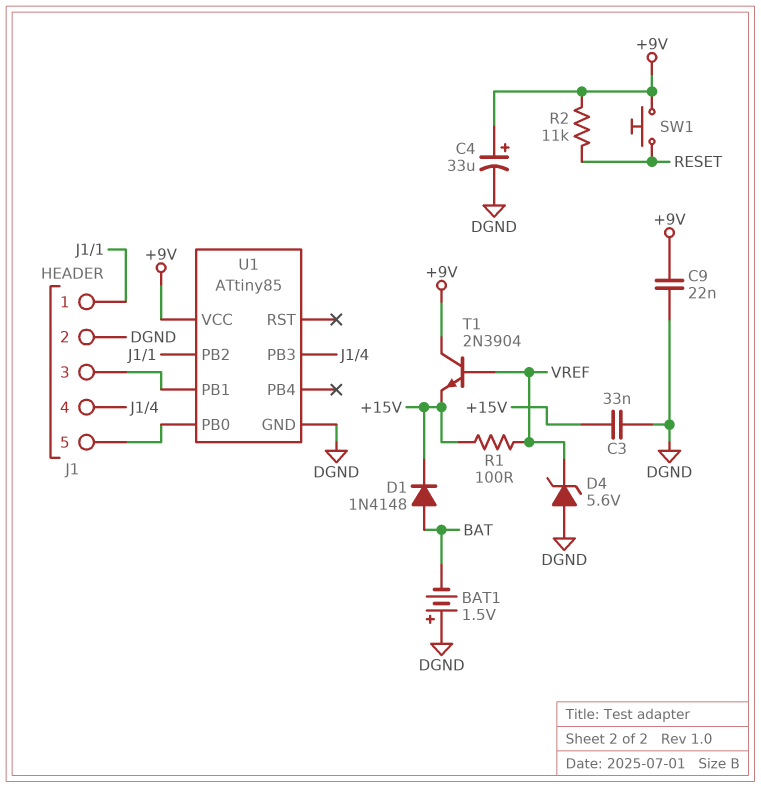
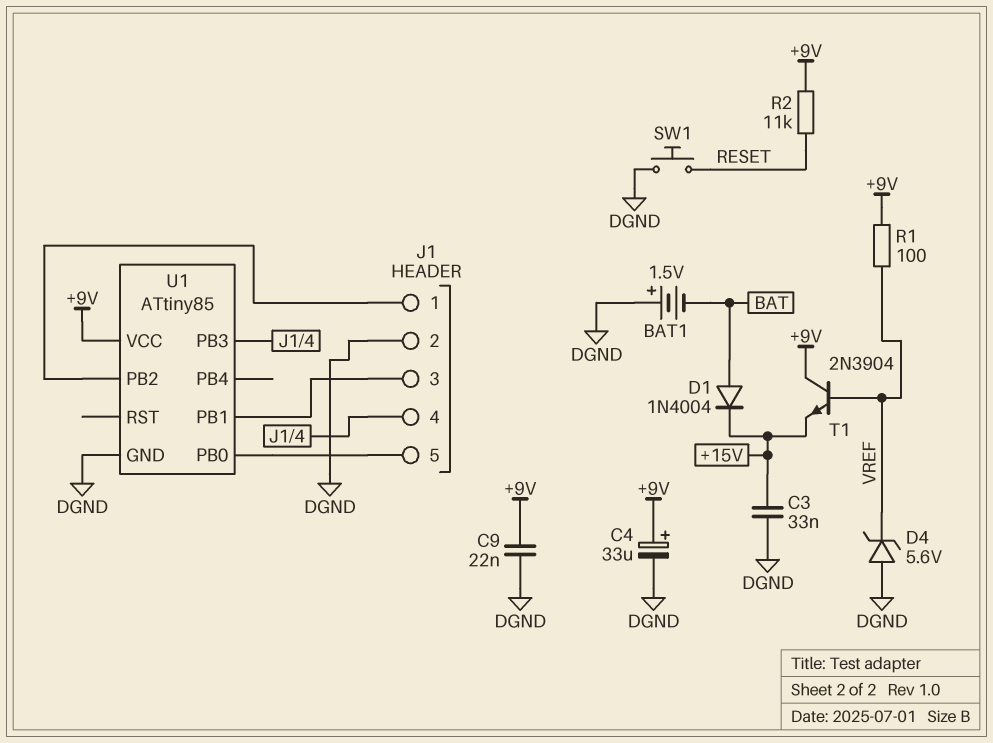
D1: diode 1N4148 (A BAT, K +15V) -> diode 1N4004 (A BAT, K +15V)
R1: 100 (+15V, VREF) -> 100 (+9V, VREF)
SW1: button (+9V, RESET) -> button (DGND, RESET)

